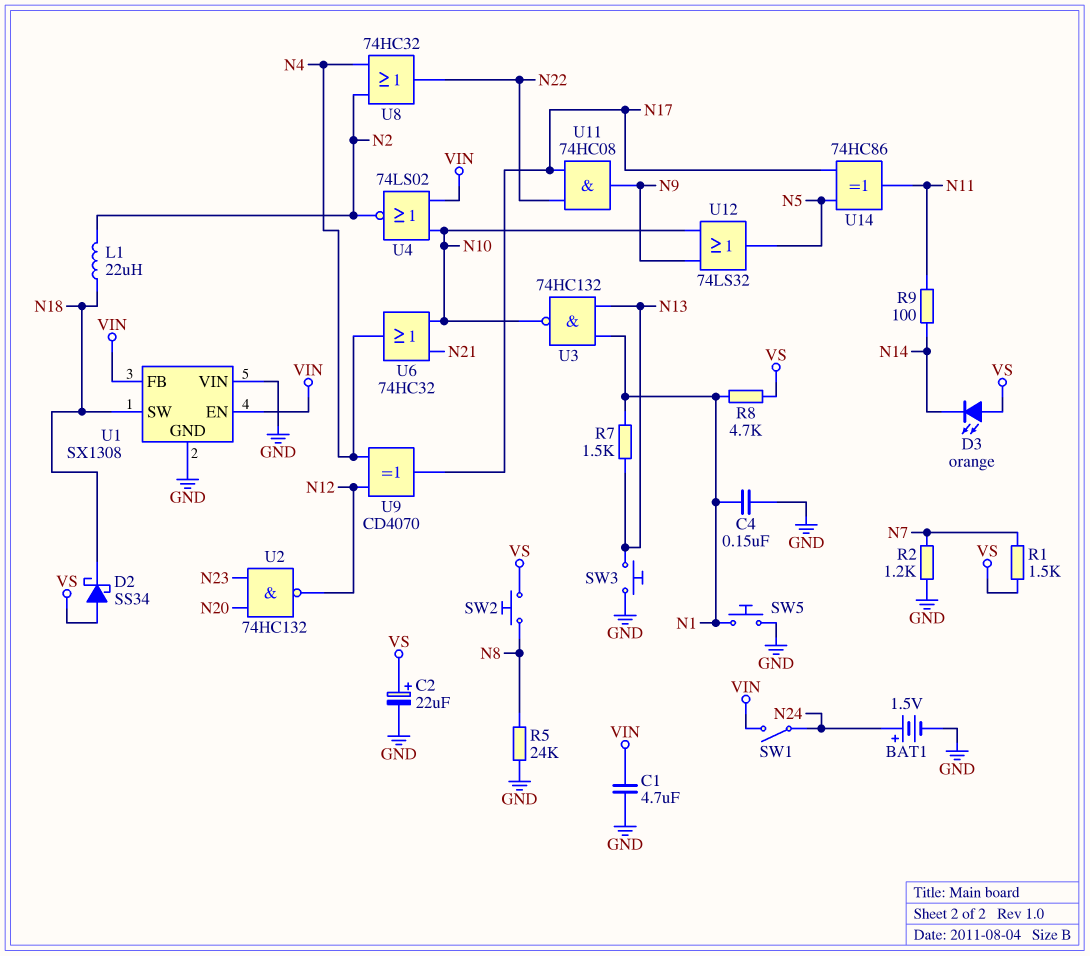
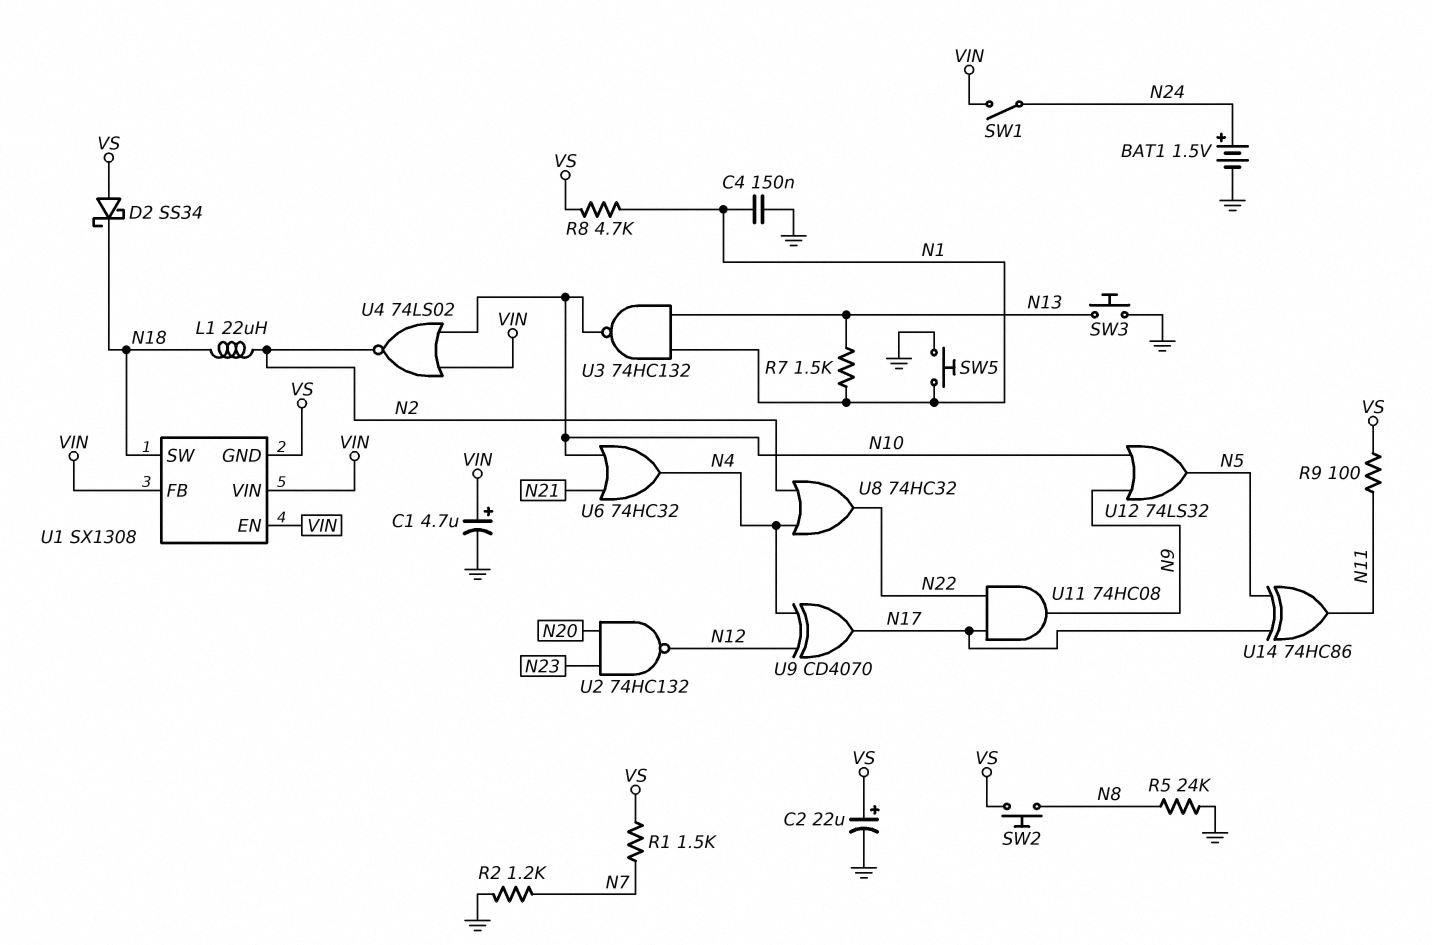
C1: 4.7uF (GND, VIN) -> 4.7uF (plus VIN, minus GND)
D3: LED orange (A VS, K N14) -> none
R9: 100 (N11, N14) -> 100 (N11, VS)
U1 pin GND: GND -> VS
U1 pin VIN: GND -> VIN

